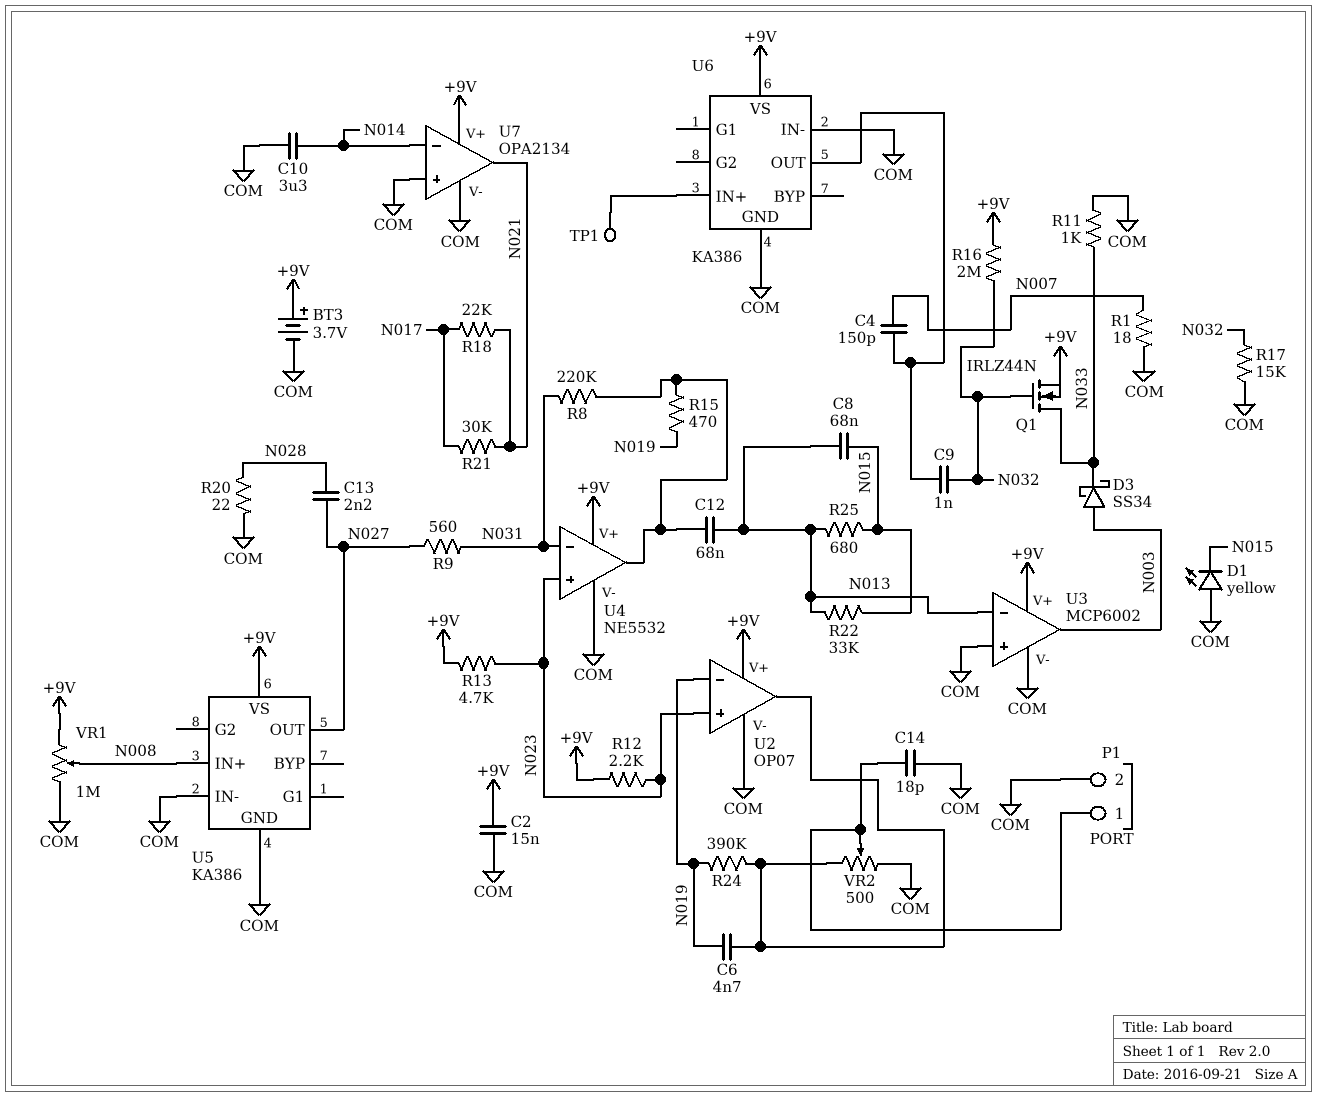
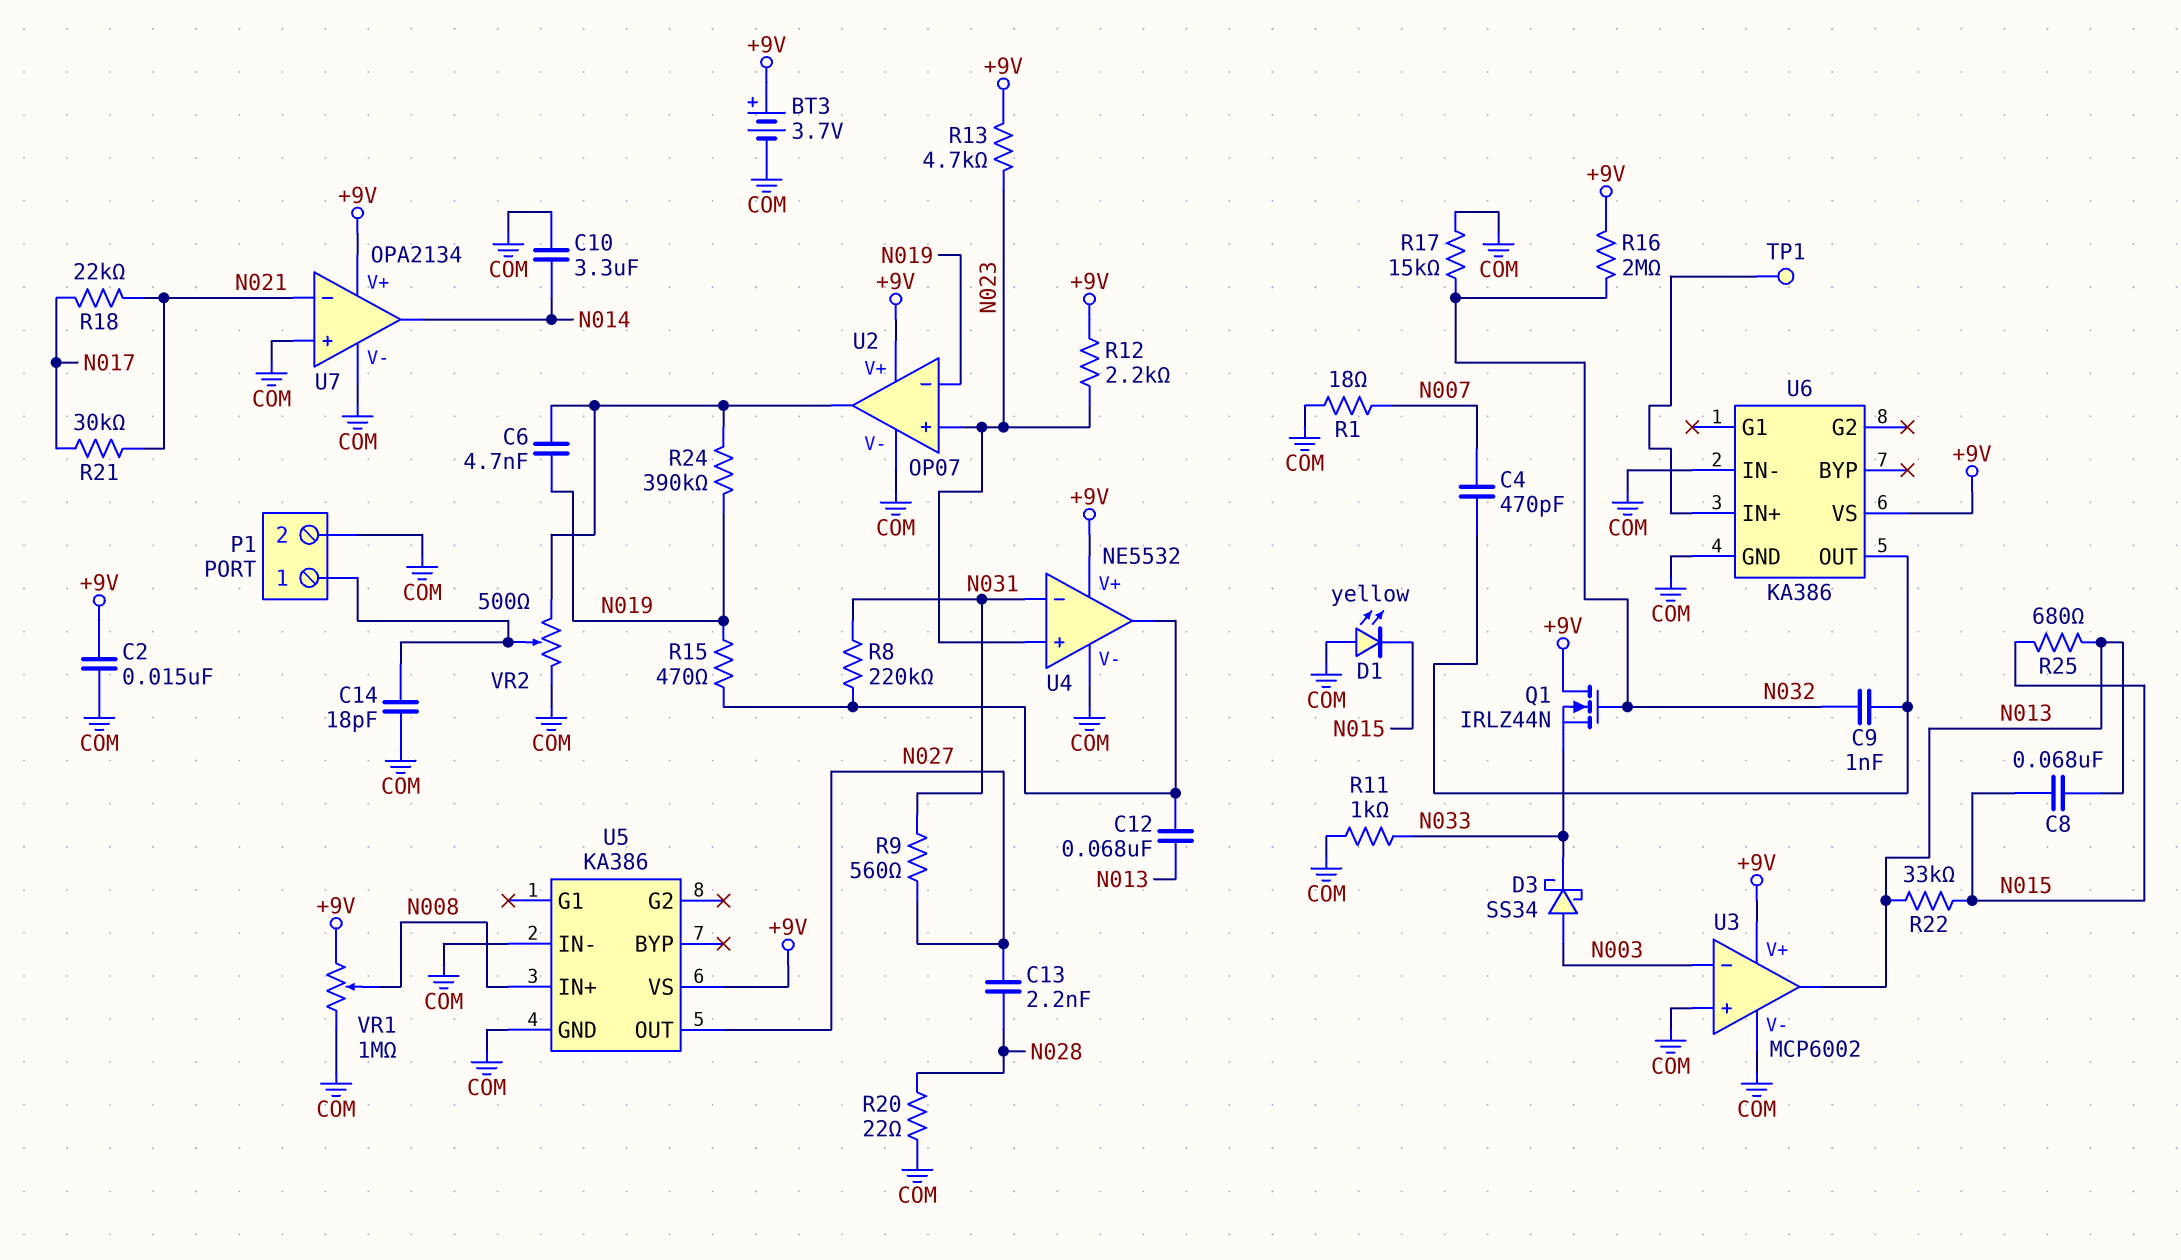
C4: 150pF (N007, U6/OUT) -> 470pF (N007, U6/OUT)
Q1: NMOS IRLZ44N (G N032, D N033, S +9V) -> NMOS IRLZ44N (G N032, D +9V, S N033)
U3 pin in-: N013 -> N003
U3 pin out: N003 -> N013
U7 pin in-: N014 -> N021
U7 pin out: N021 -> N014

